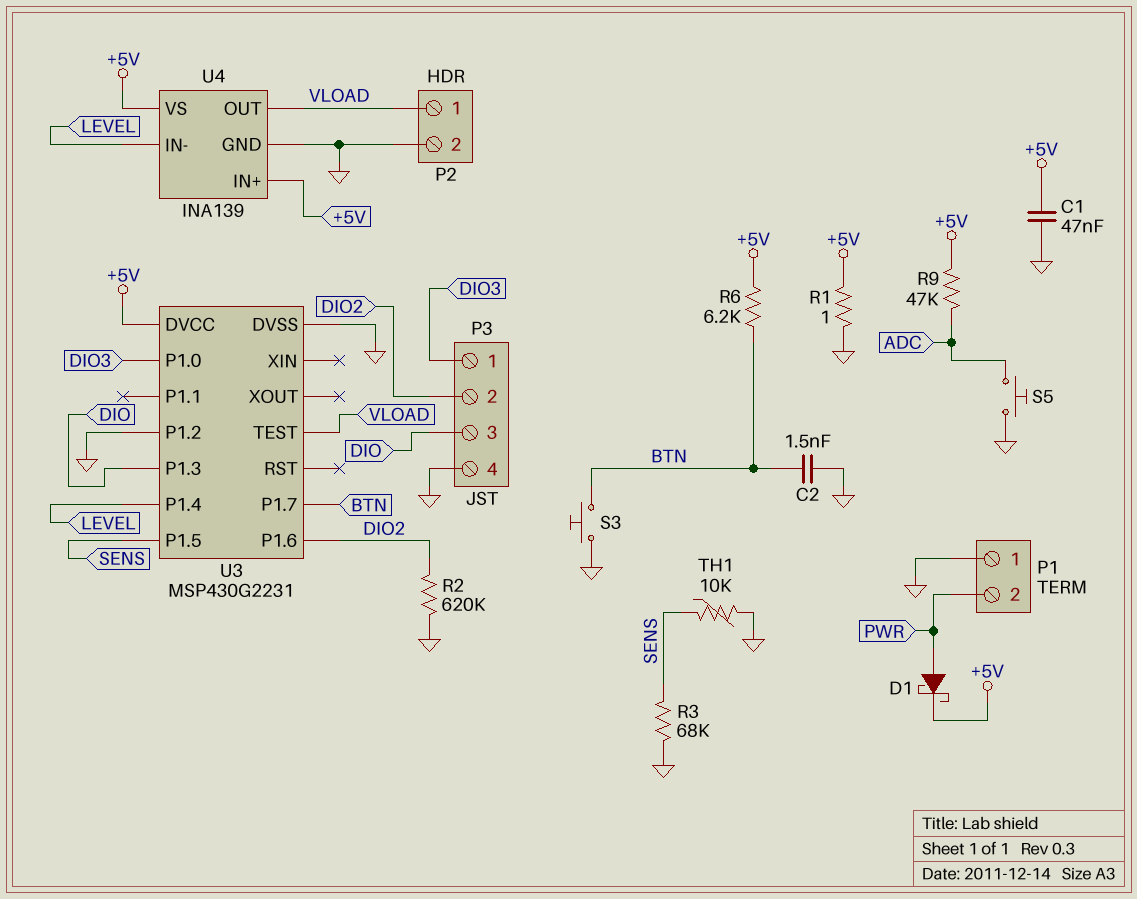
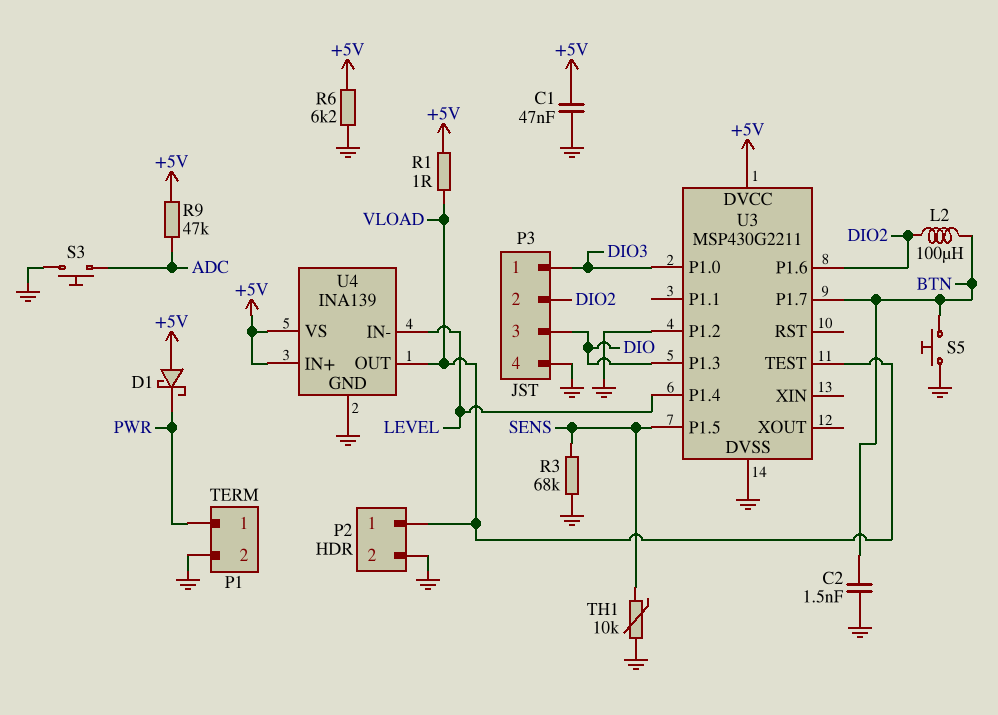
D1: schottky (A PWR, K +5V) -> schottky (A +5V, K PWR)
L2: none -> 100uH (BTN, DIO2)
P1 pin 1: GND -> PWR
P1 pin 2: PWR -> GND
R1: 1 (+5V, GND) -> 1 (+5V, VLOAD)
R2: 620k (DIO2, GND) -> none
R6: 6.2k (+5V, BTN) -> 6.2k (+5V, GND)
S3: button (BTN, GND) -> button (ADC, GND)
S5: button (ADC, GND) -> button (BTN, GND)
U3: MSP430G2231 -> MSP430G2211

